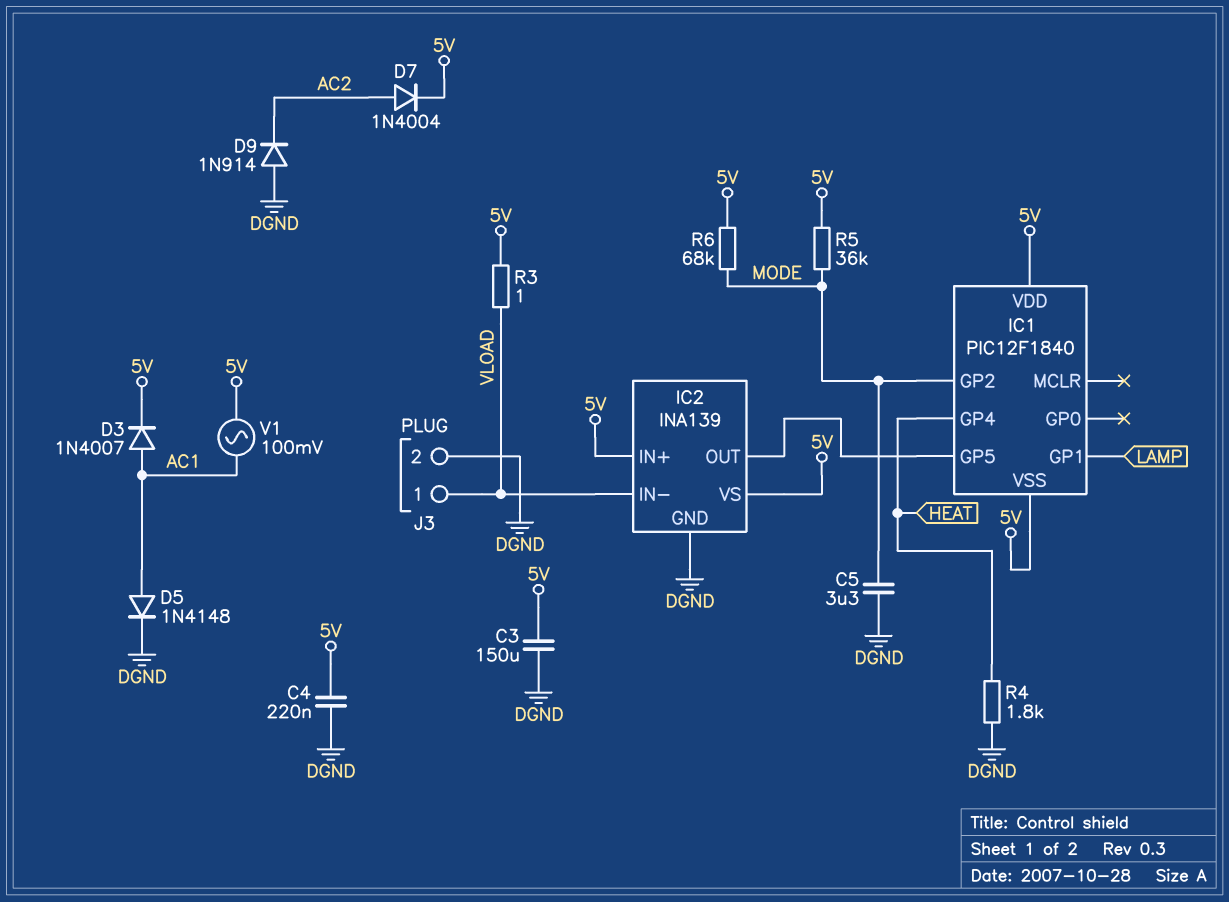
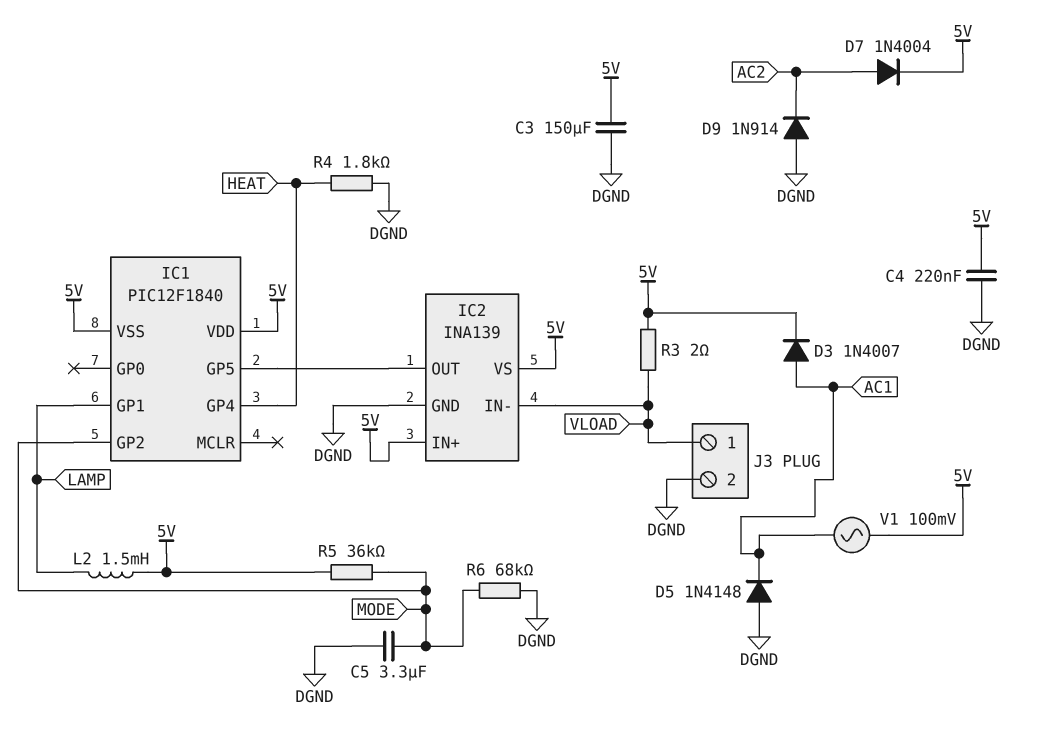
D5: diode 1N4148 (A AC1, K DGND) -> diode 1N4148 (A DGND, K AC1)
L2: none -> 1.5mH (5V, LAMP)
R3: 1 (5V, VLOAD) -> 2 (5V, VLOAD)
R6: 68k (5V, MODE) -> 68k (DGND, MODE)

